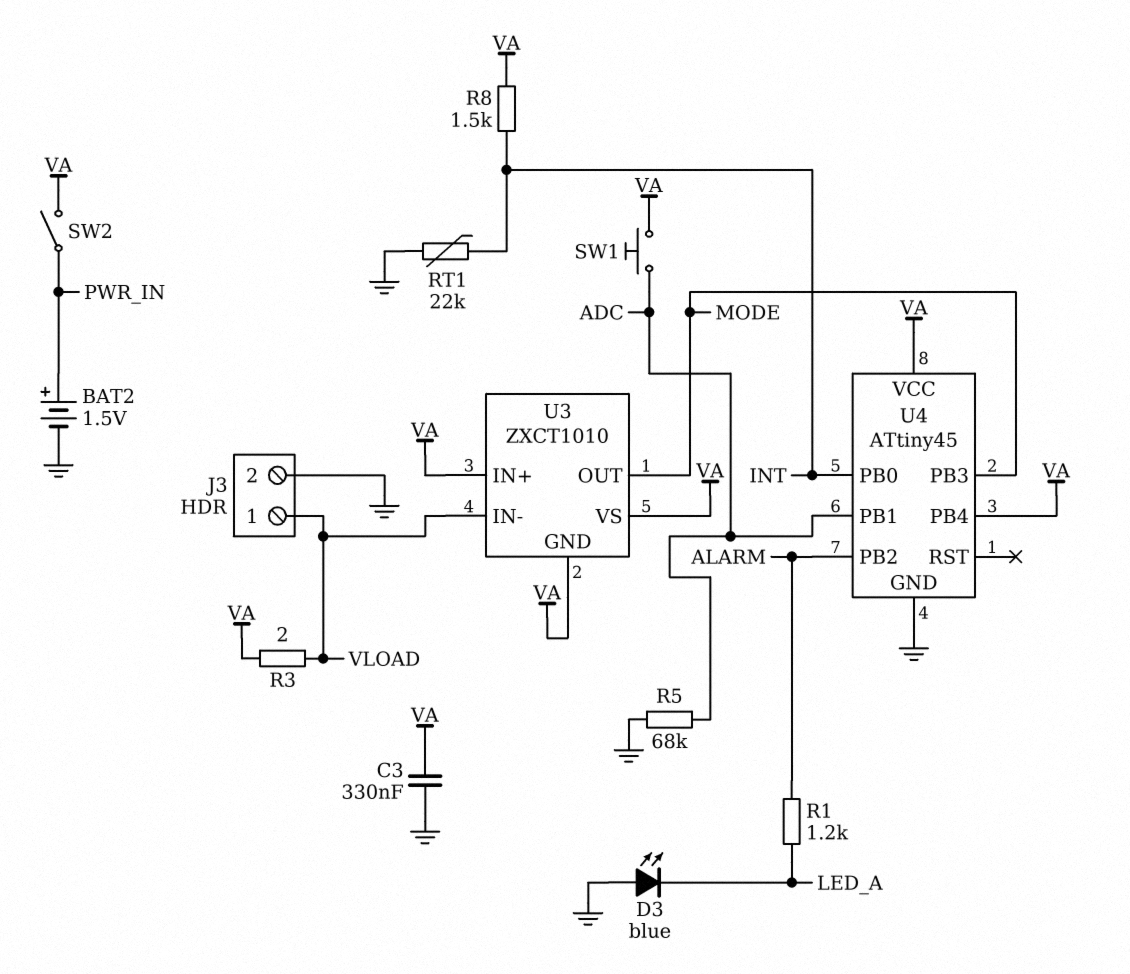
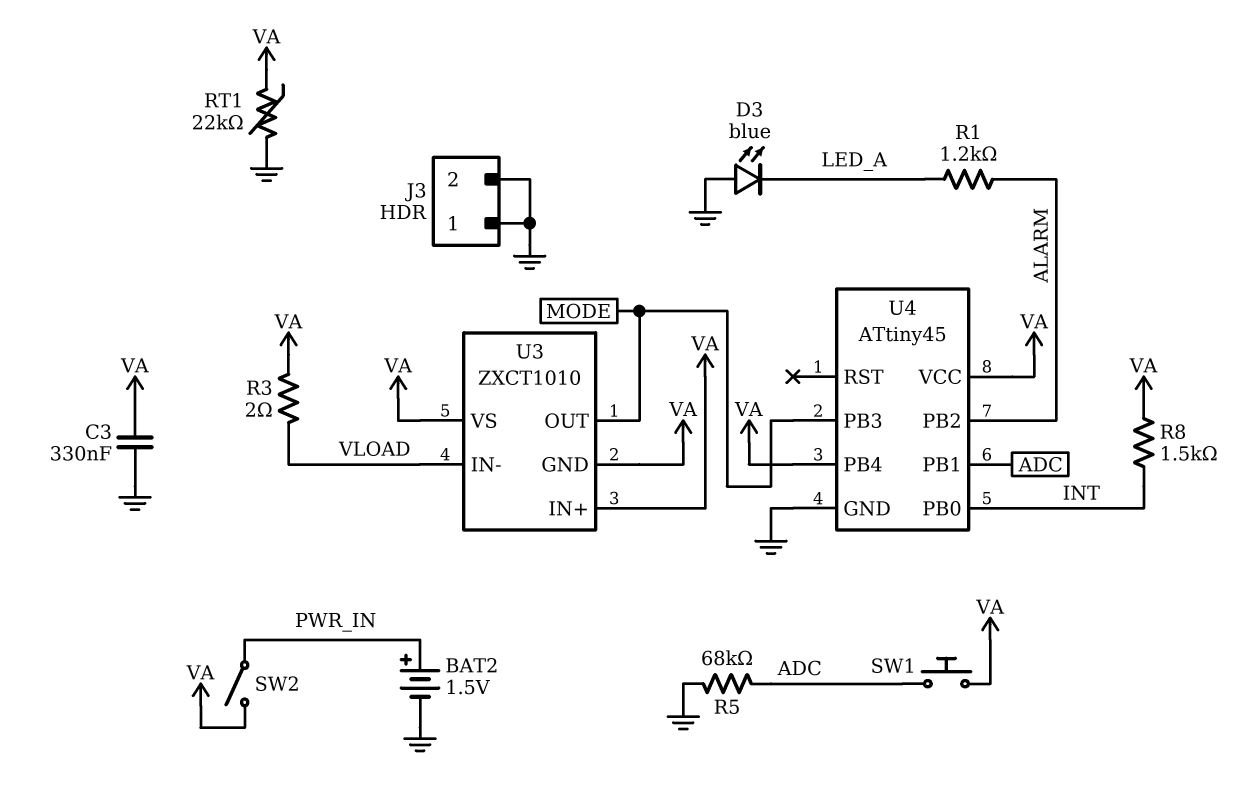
J3 pin 1: VLOAD -> GND
RT1: 22k (GND, INT) -> 22k (GND, VA)

